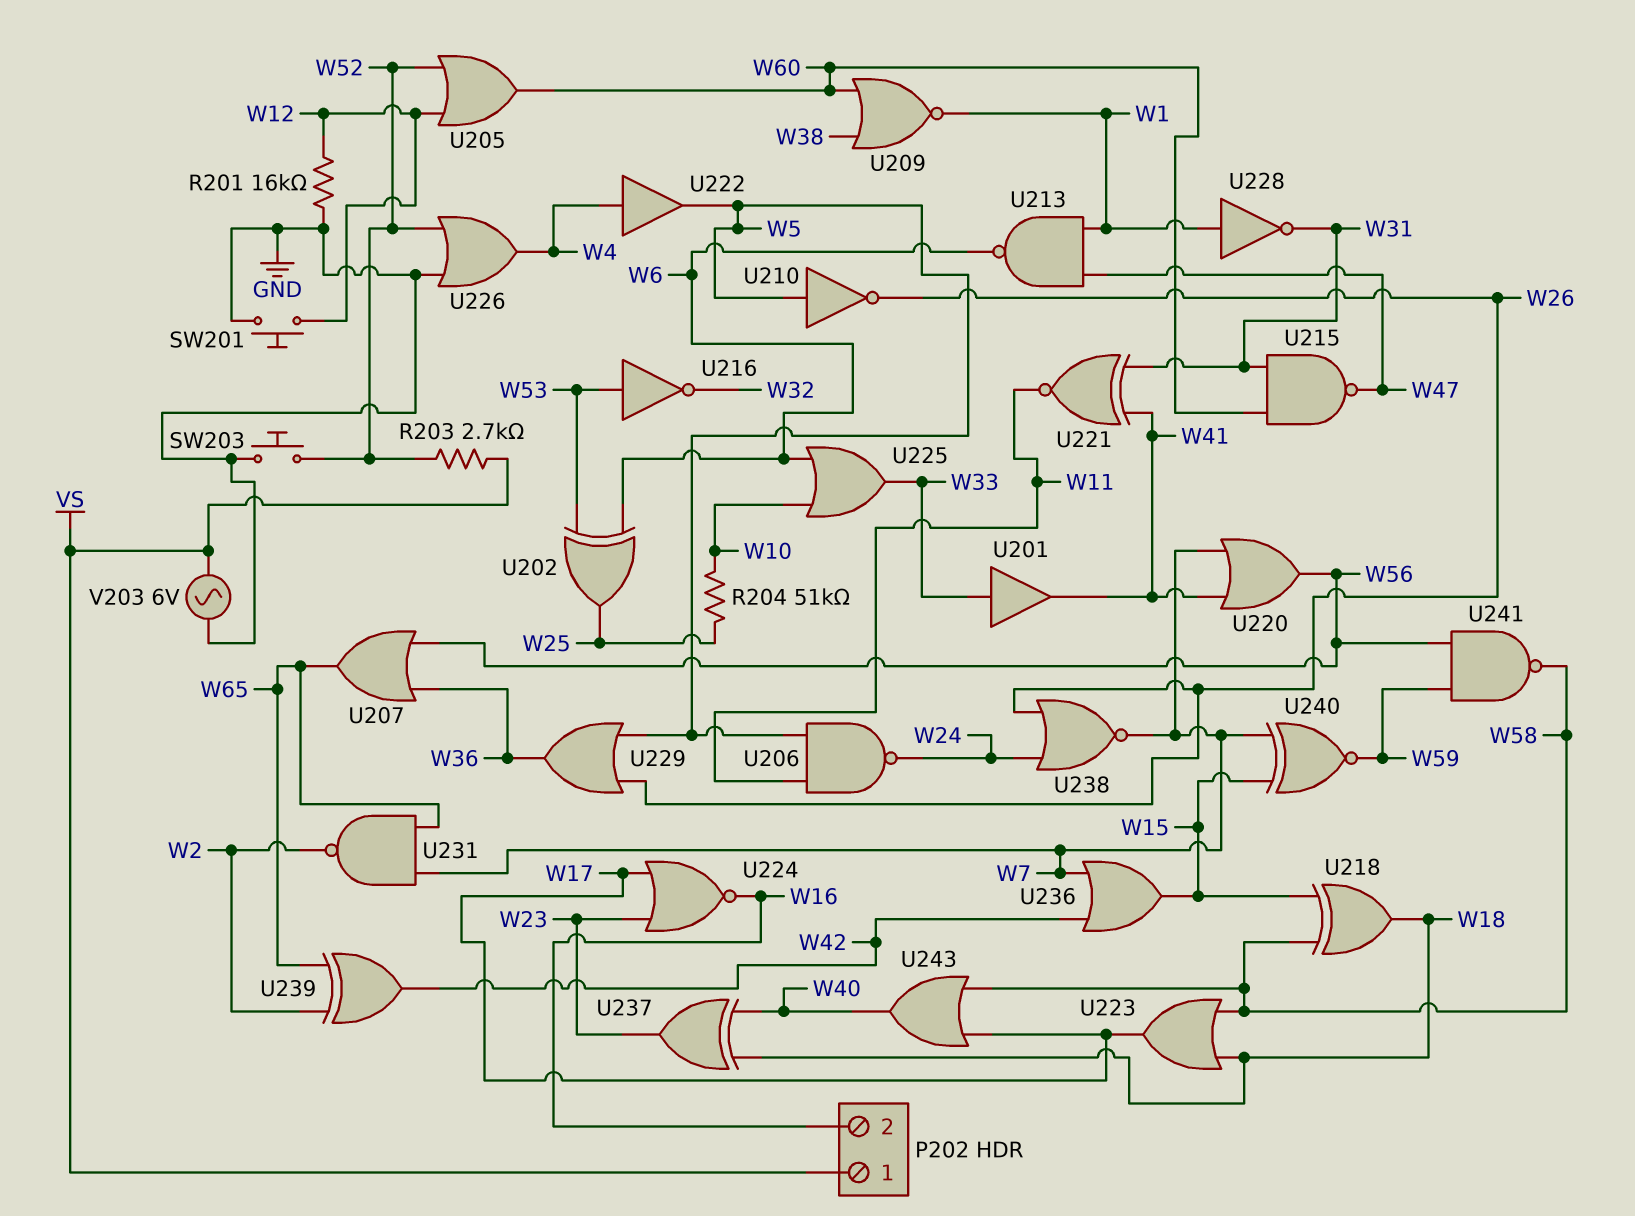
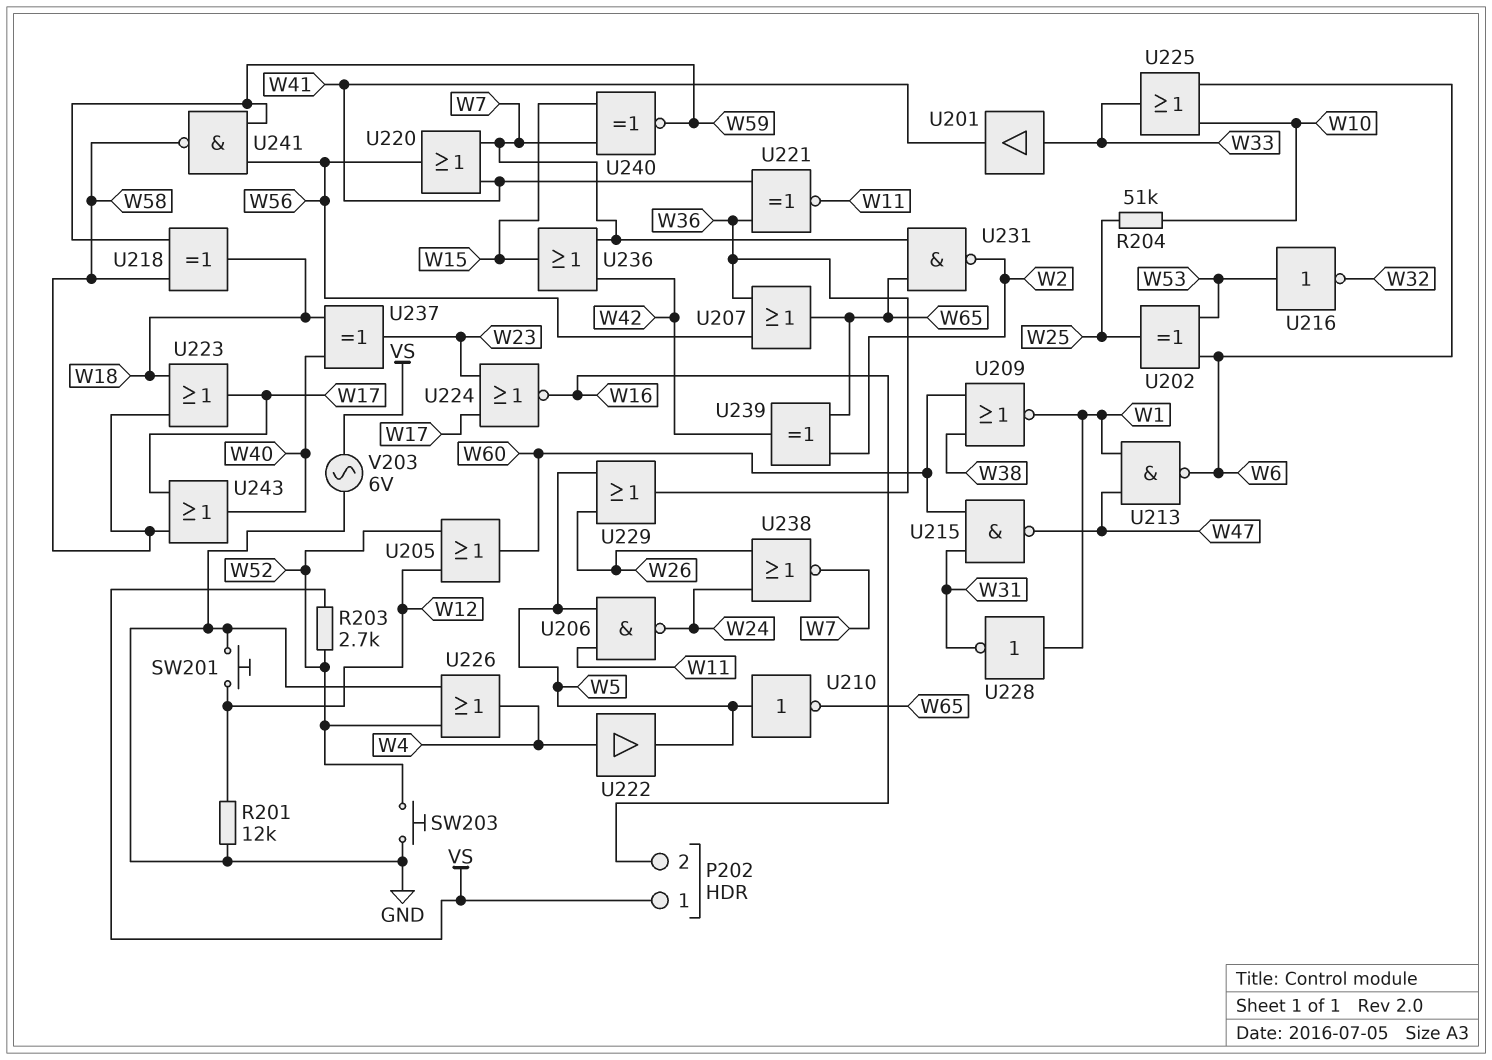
R201: 16k (GND, W12) -> 12k (GND, W12)
U210: NOT (in W5, out W26) -> NOT (in W5, out W65)
U218: XOR (in W15, in W58, out W18) -> XOR (in W58, in W59, out W18)
U221: XNOR (in W31, in W41, out W11) -> XNOR (in W36, in W41, out W11)

